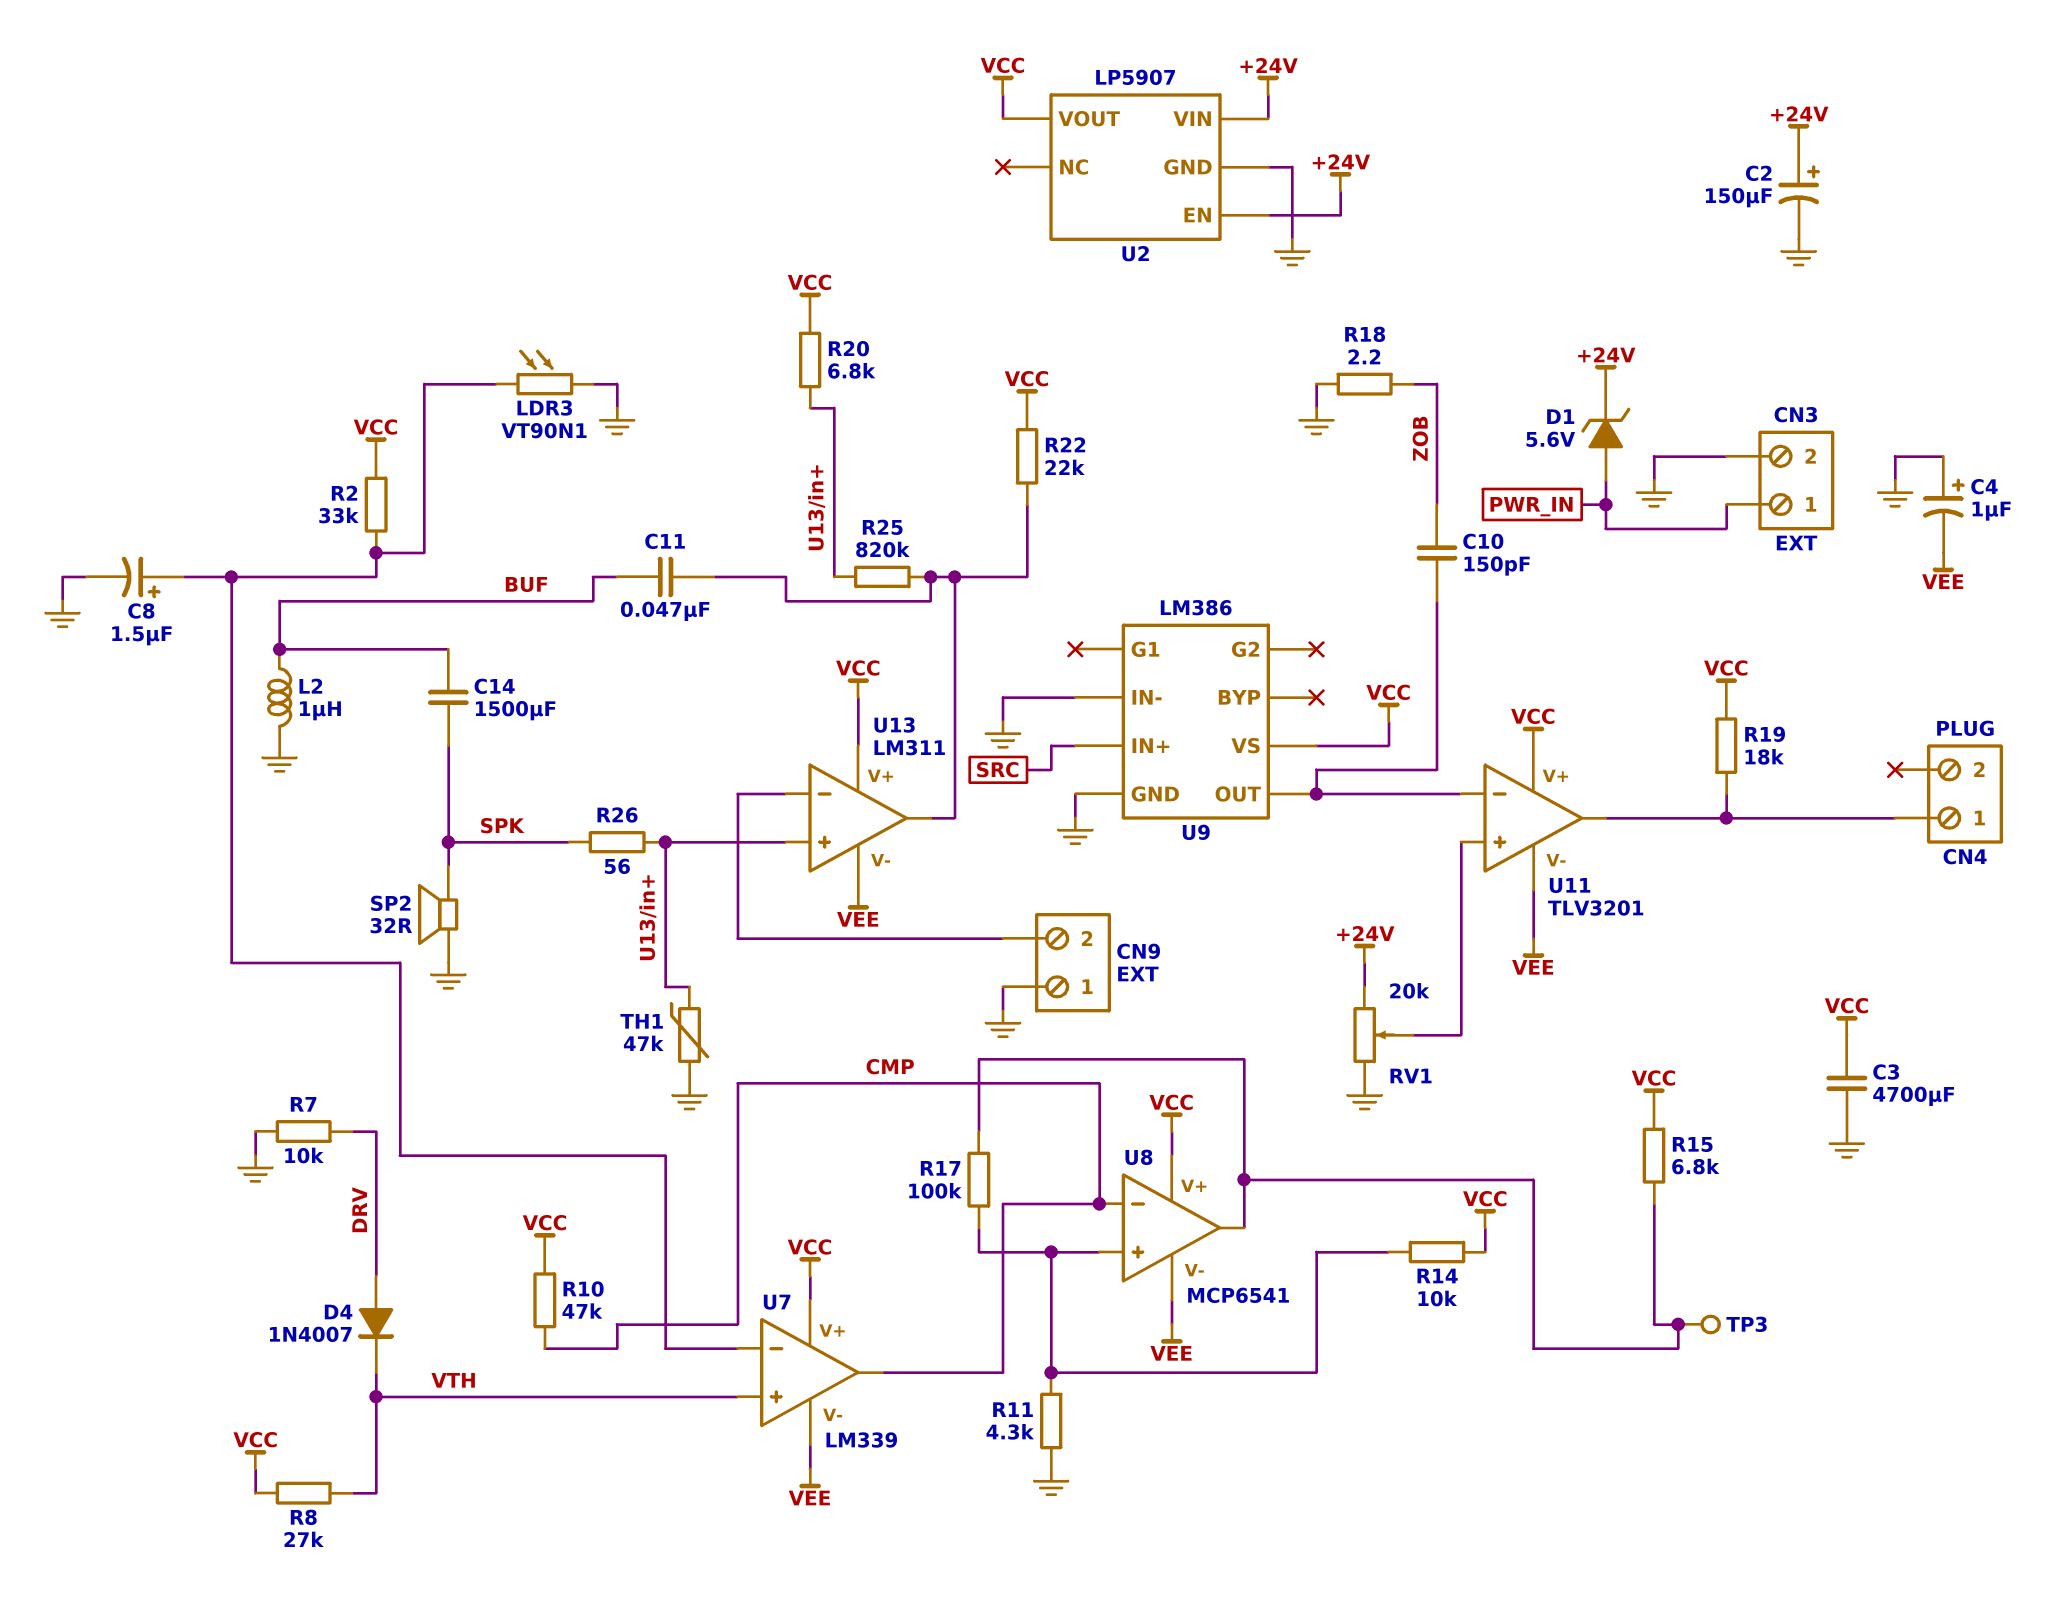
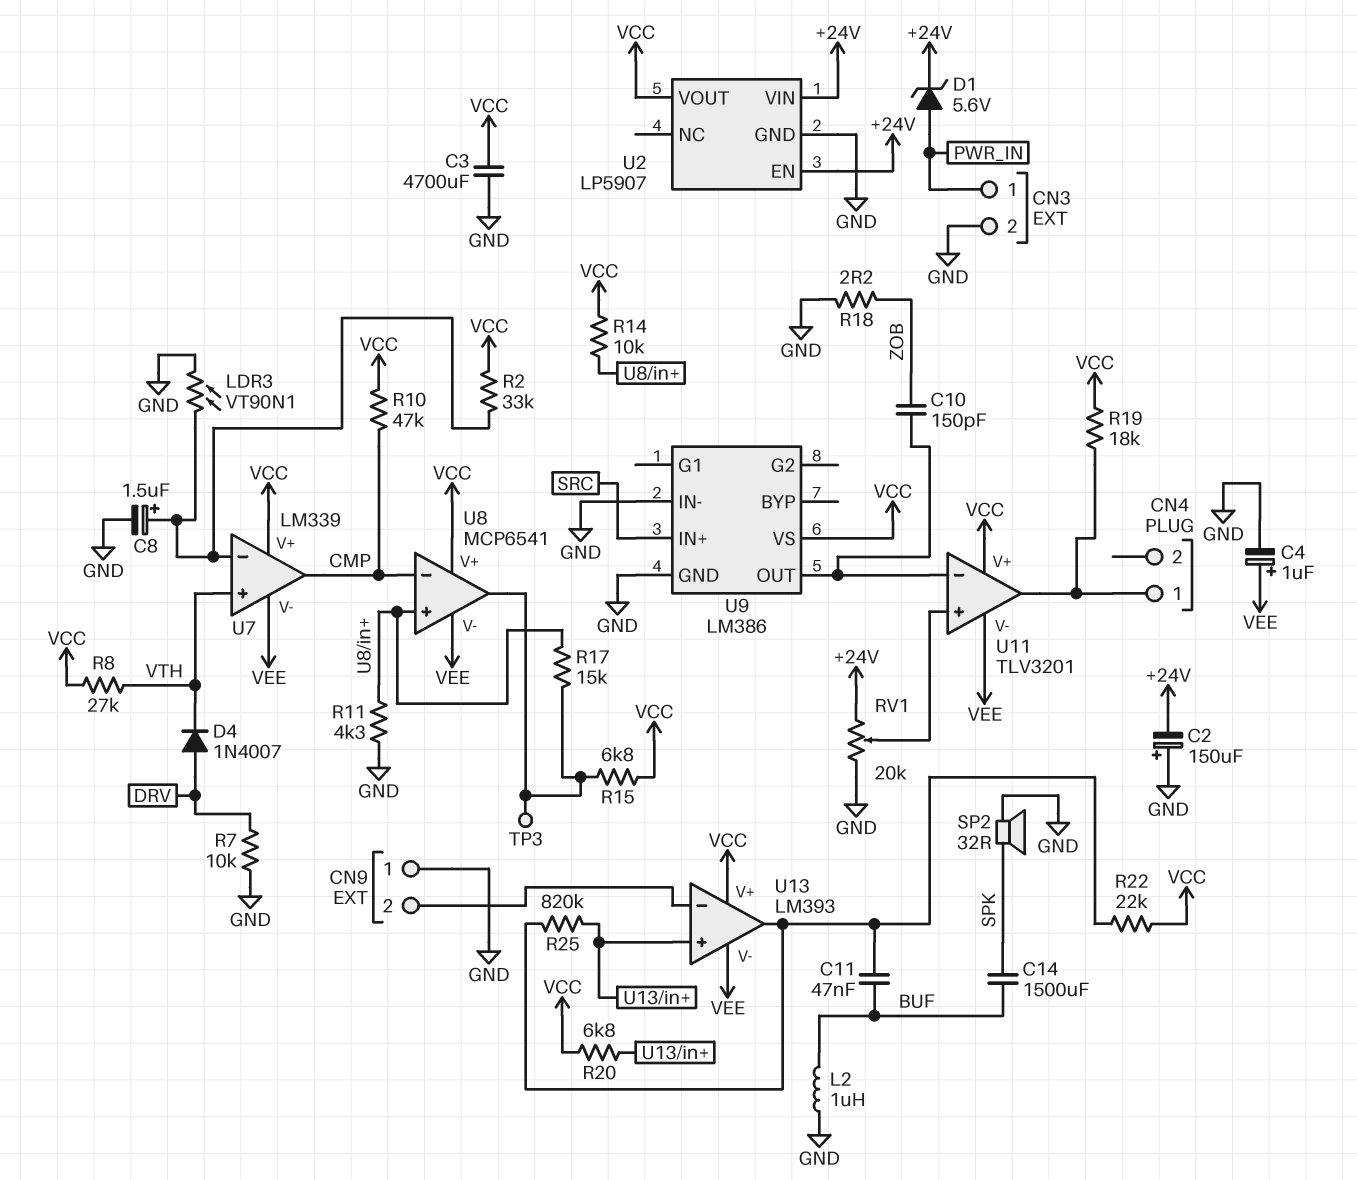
C2: 150uF (plus +24V, minus GND) -> 150uF (plus GND, minus +24V)
C4: 1uF (plus GND, minus VEE) -> 1uF (plus VEE, minus GND)
R17: 100k (U8/in+, U8/out) -> 15k (U8/in+, U8/out)
R26: 56 (SPK, U13/in+) -> none
TH1: 47k (GND, U13/in+) -> none
U13: LM311 -> LM393

